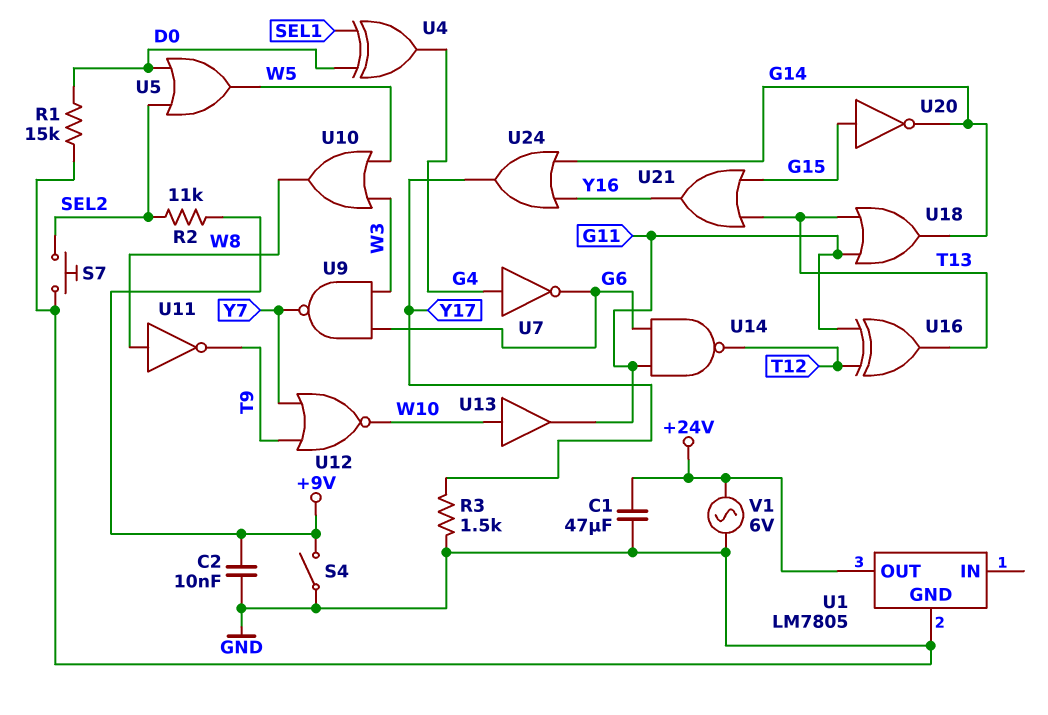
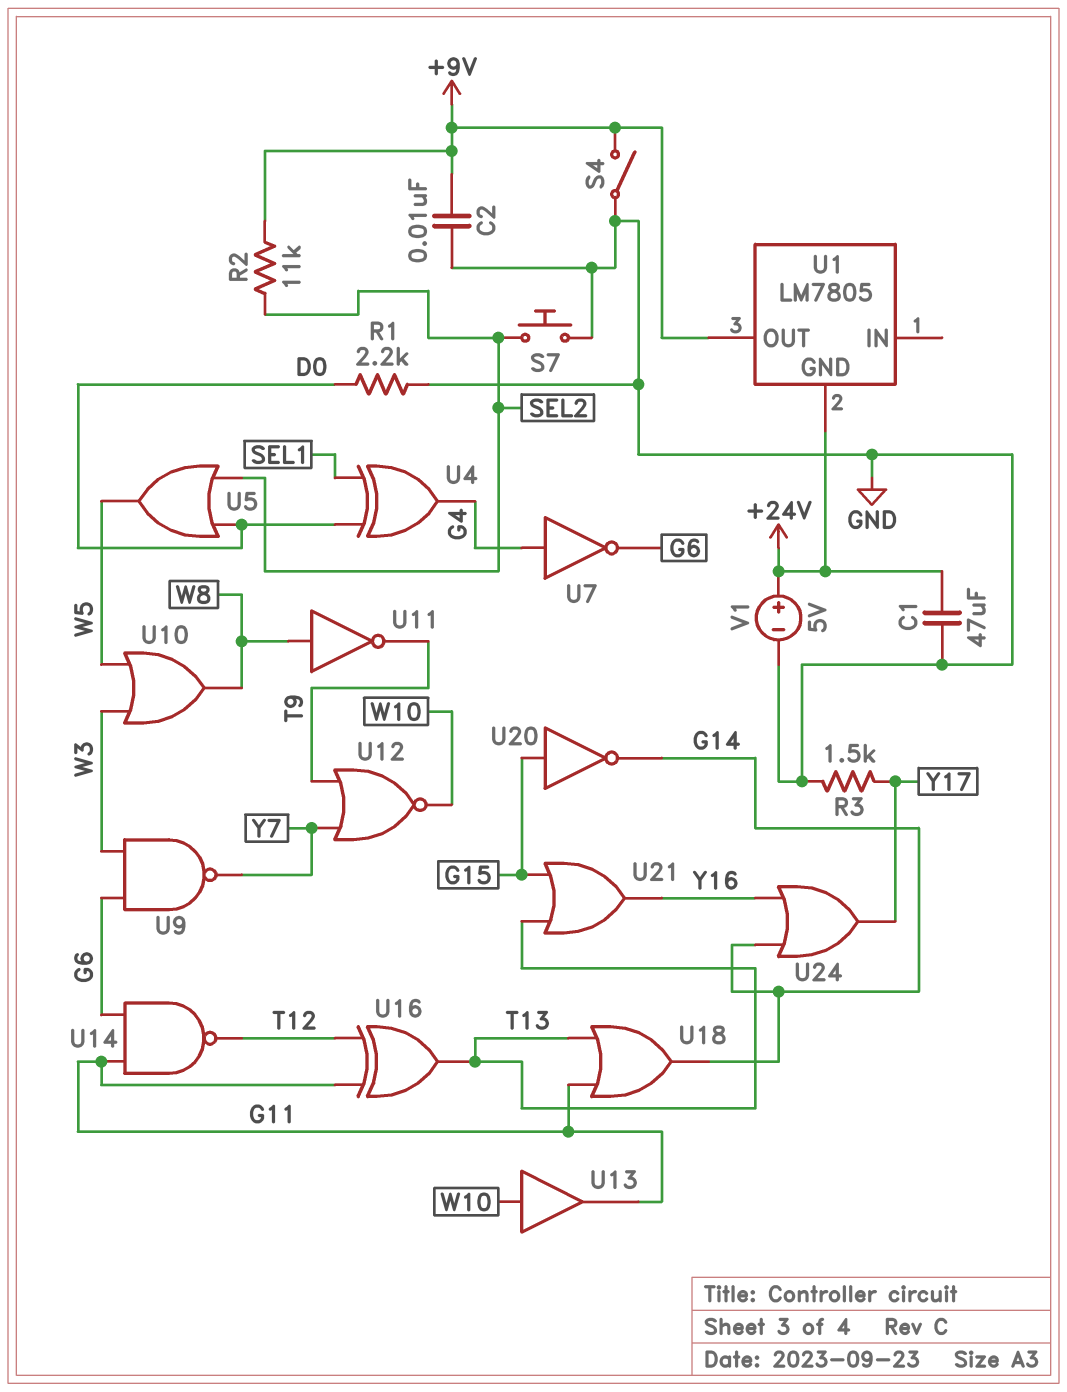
R1: 15k (D0, GND) -> 2.2k (D0, GND)
U1 pin GND: GND -> +24V
U1 pin OUT: +24V -> +9V
V1: AC 6V (+24V, GND) -> 5V (plus +24V, minus GND)

